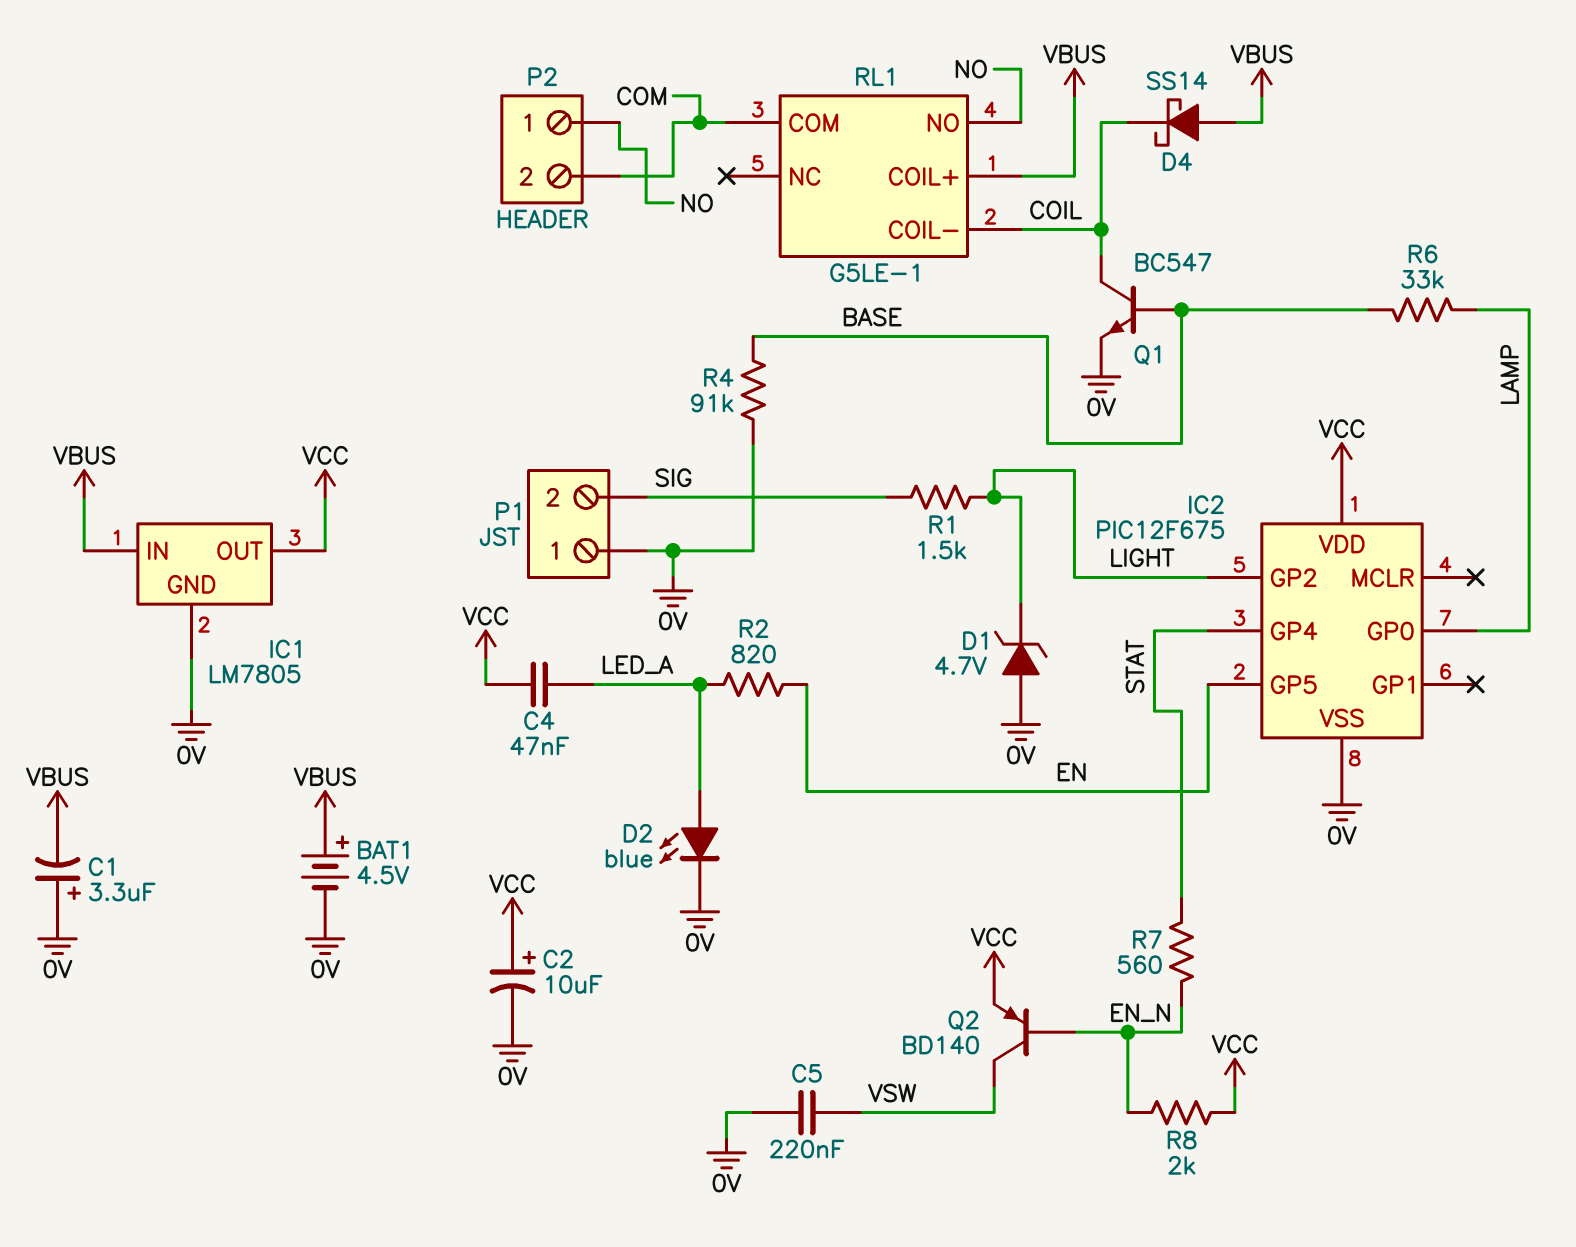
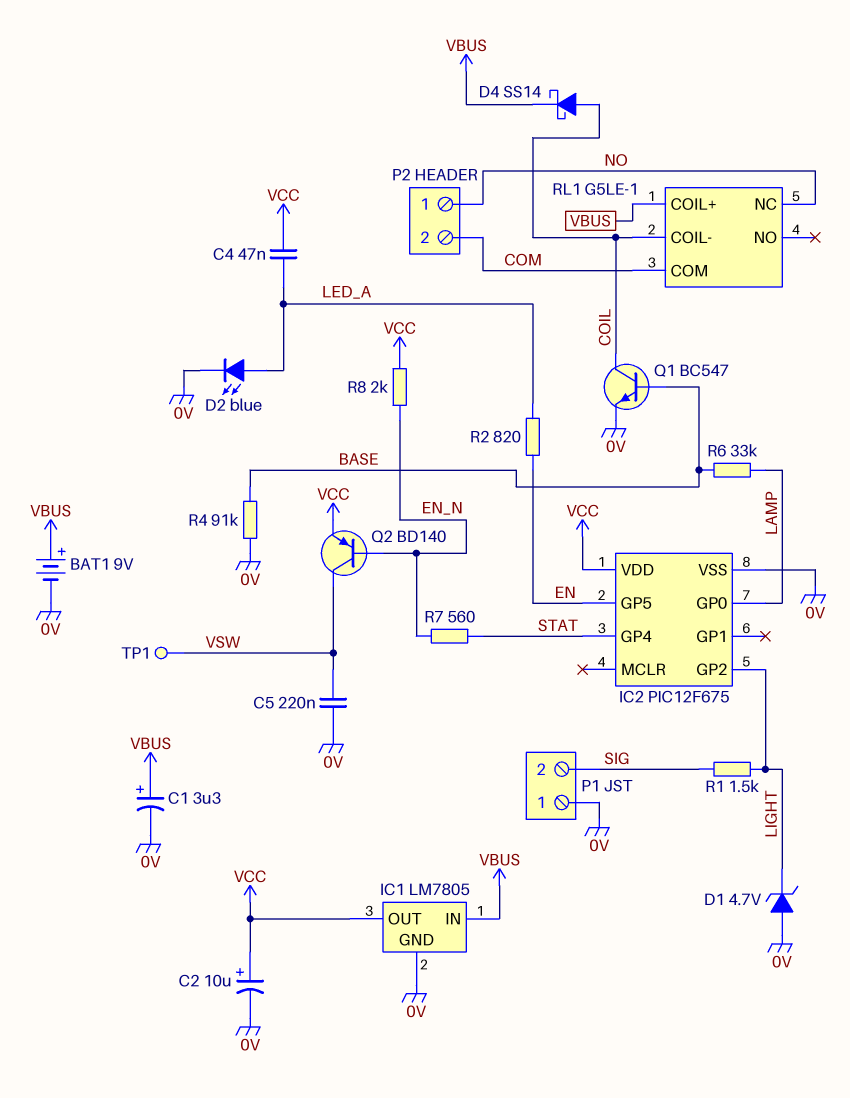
BAT1: 4.5V (plus VBUS, minus 0V) -> 9V (plus VBUS, minus 0V)
C1: 3.3uF (plus 0V, minus VBUS) -> 3.3uF (plus VBUS, minus 0V)
D4: schottky SS14 (A VBUS, K COIL) -> schottky SS14 (A COIL, K VBUS)
RL1 pin NC: none -> NO
RL1 pin NO: NO -> none
TP1: none -> test point (VSW)

